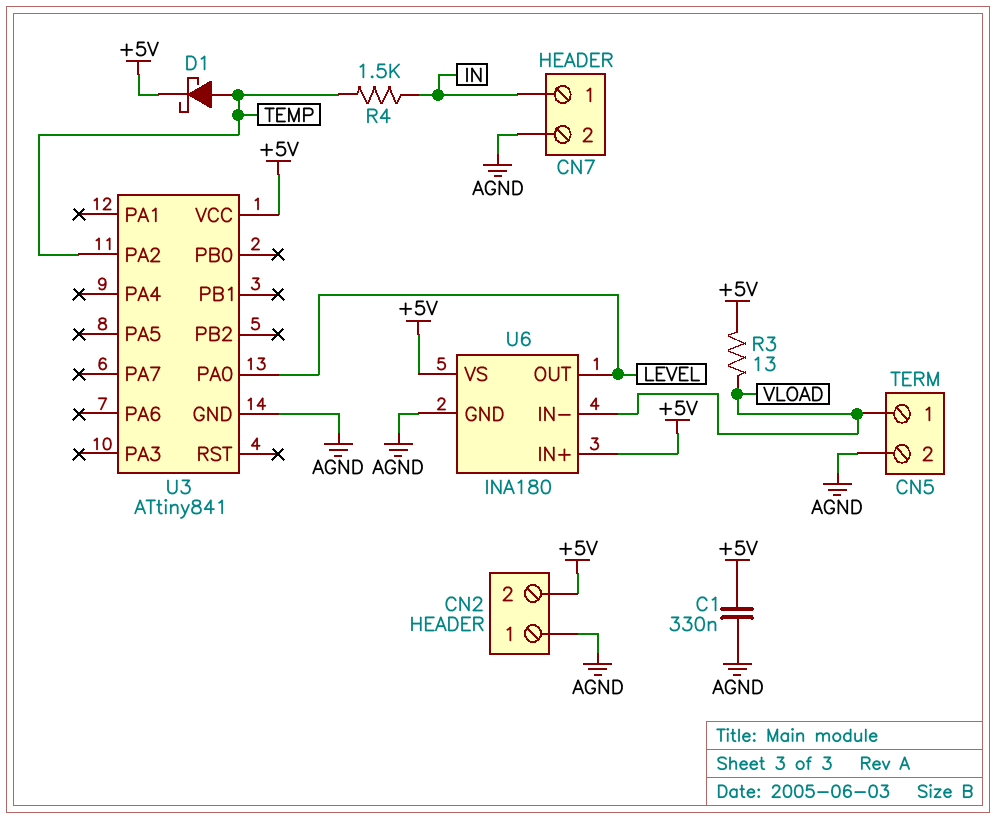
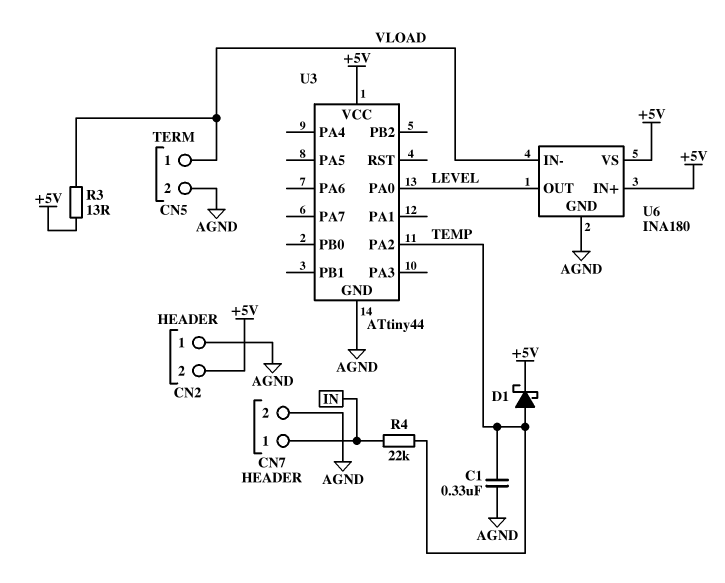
C1: 330nF (+5V, AGND) -> 330nF (AGND, TEMP)
R4: 1.5k (IN, TEMP) -> 22k (IN, TEMP)
U3: ATtiny841 -> ATtiny44

